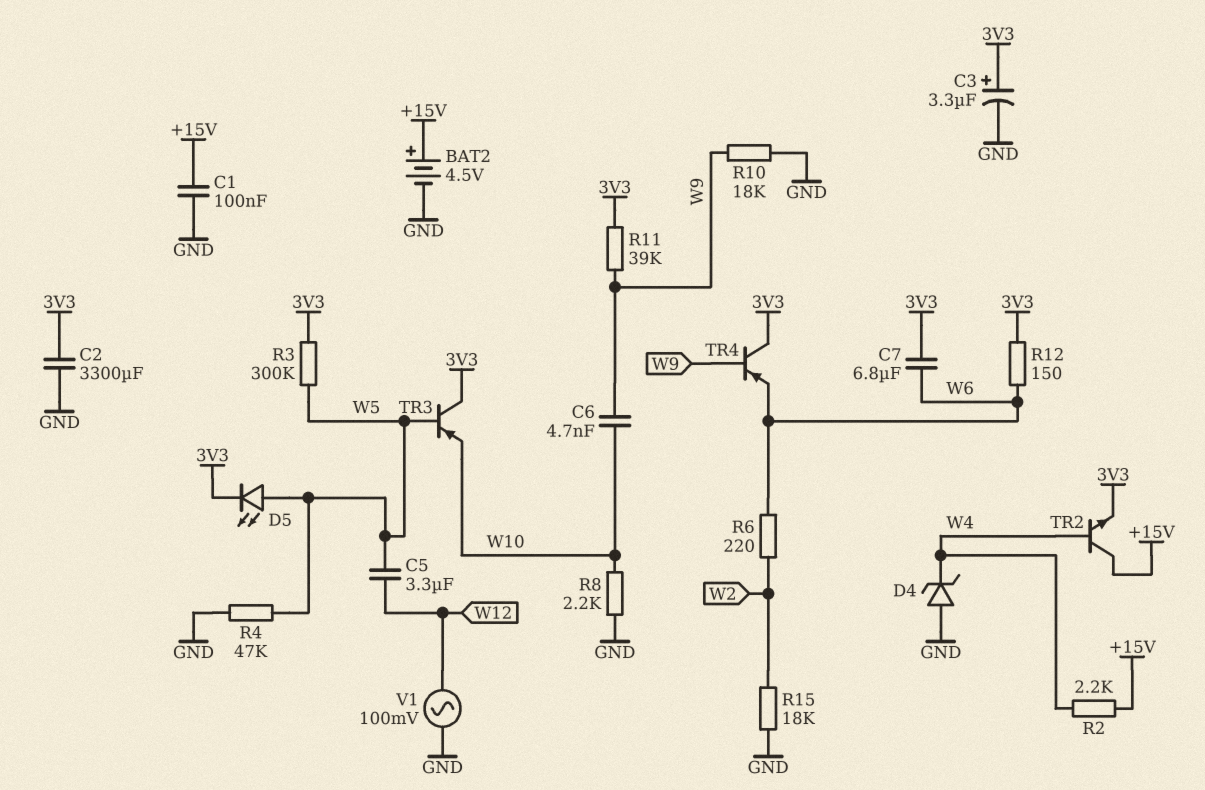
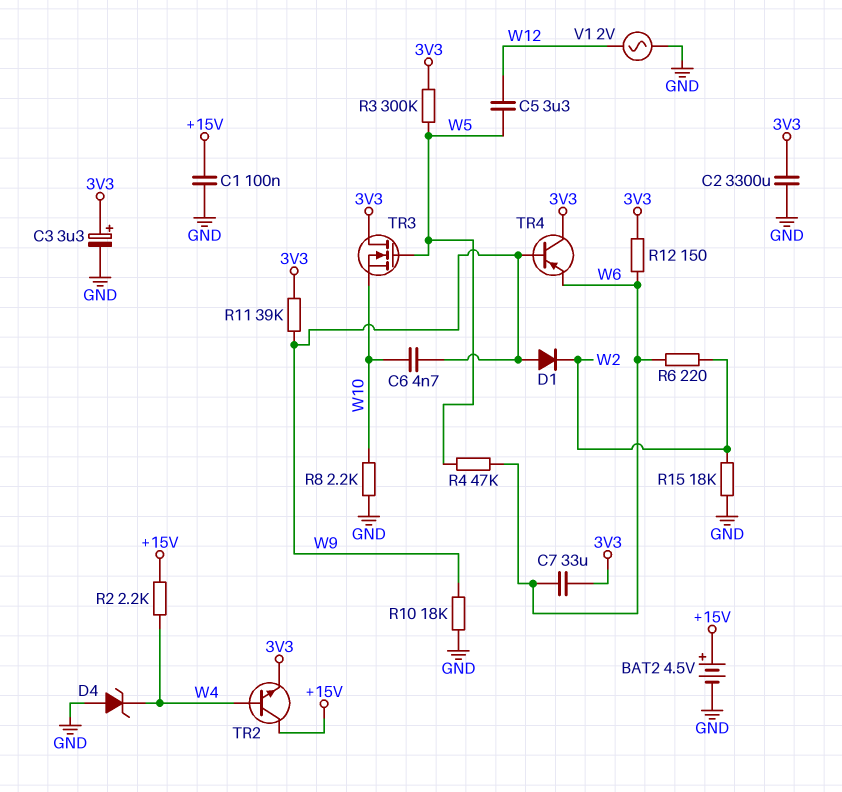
C7: 6.8uF (3V3, W6) -> 33uF (3V3, W6)
D1: none -> diode (A W9, K W2)
D5: LED (A W5, K 3V3) -> none
R4: 47k (GND, W5) -> 47k (W5, W6)
TR3: PNP (B W5, C 3V3, E W10) -> NMOS (G W5, D 3V3, S W10)
V1: AC 100mV (GND, W12) -> AC 2V (GND, W12)

